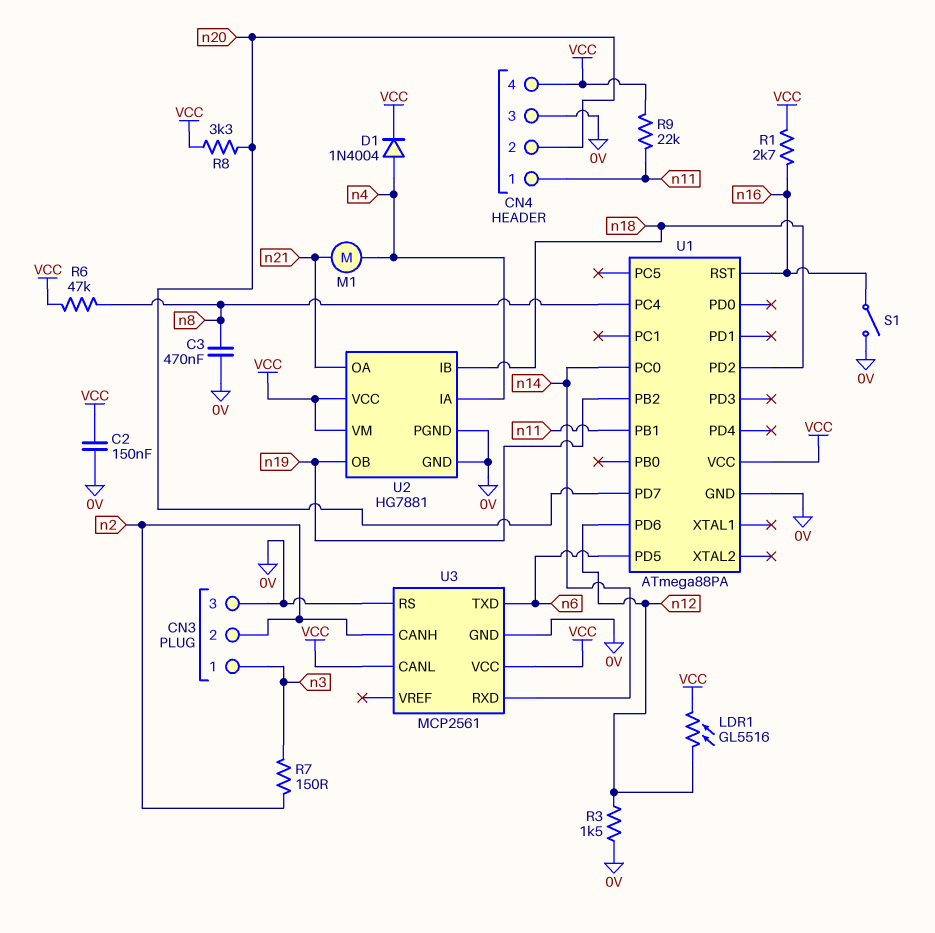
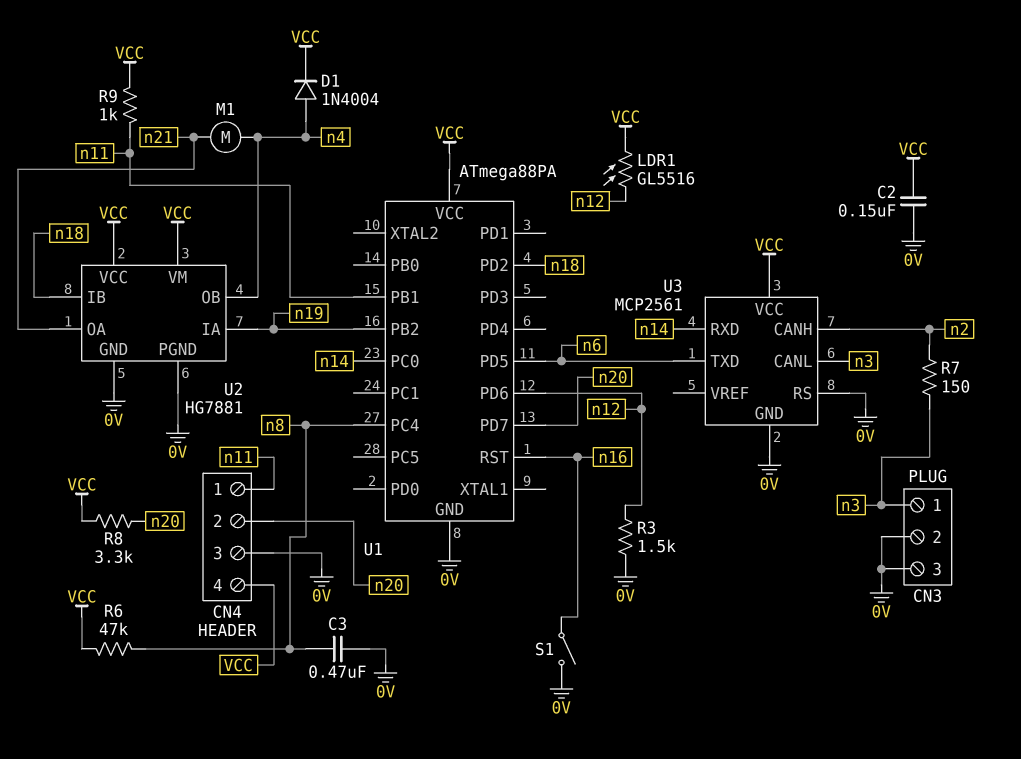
CN3 pin 2: n2 -> 0V
R1: 2.7k (VCC, n16) -> none
R9: 22k (VCC, n11) -> 1k (VCC, n11)
U2 pin IA: n4 -> n19
U2 pin OB: n19 -> n4
U3 pin CANL: VCC -> n3

